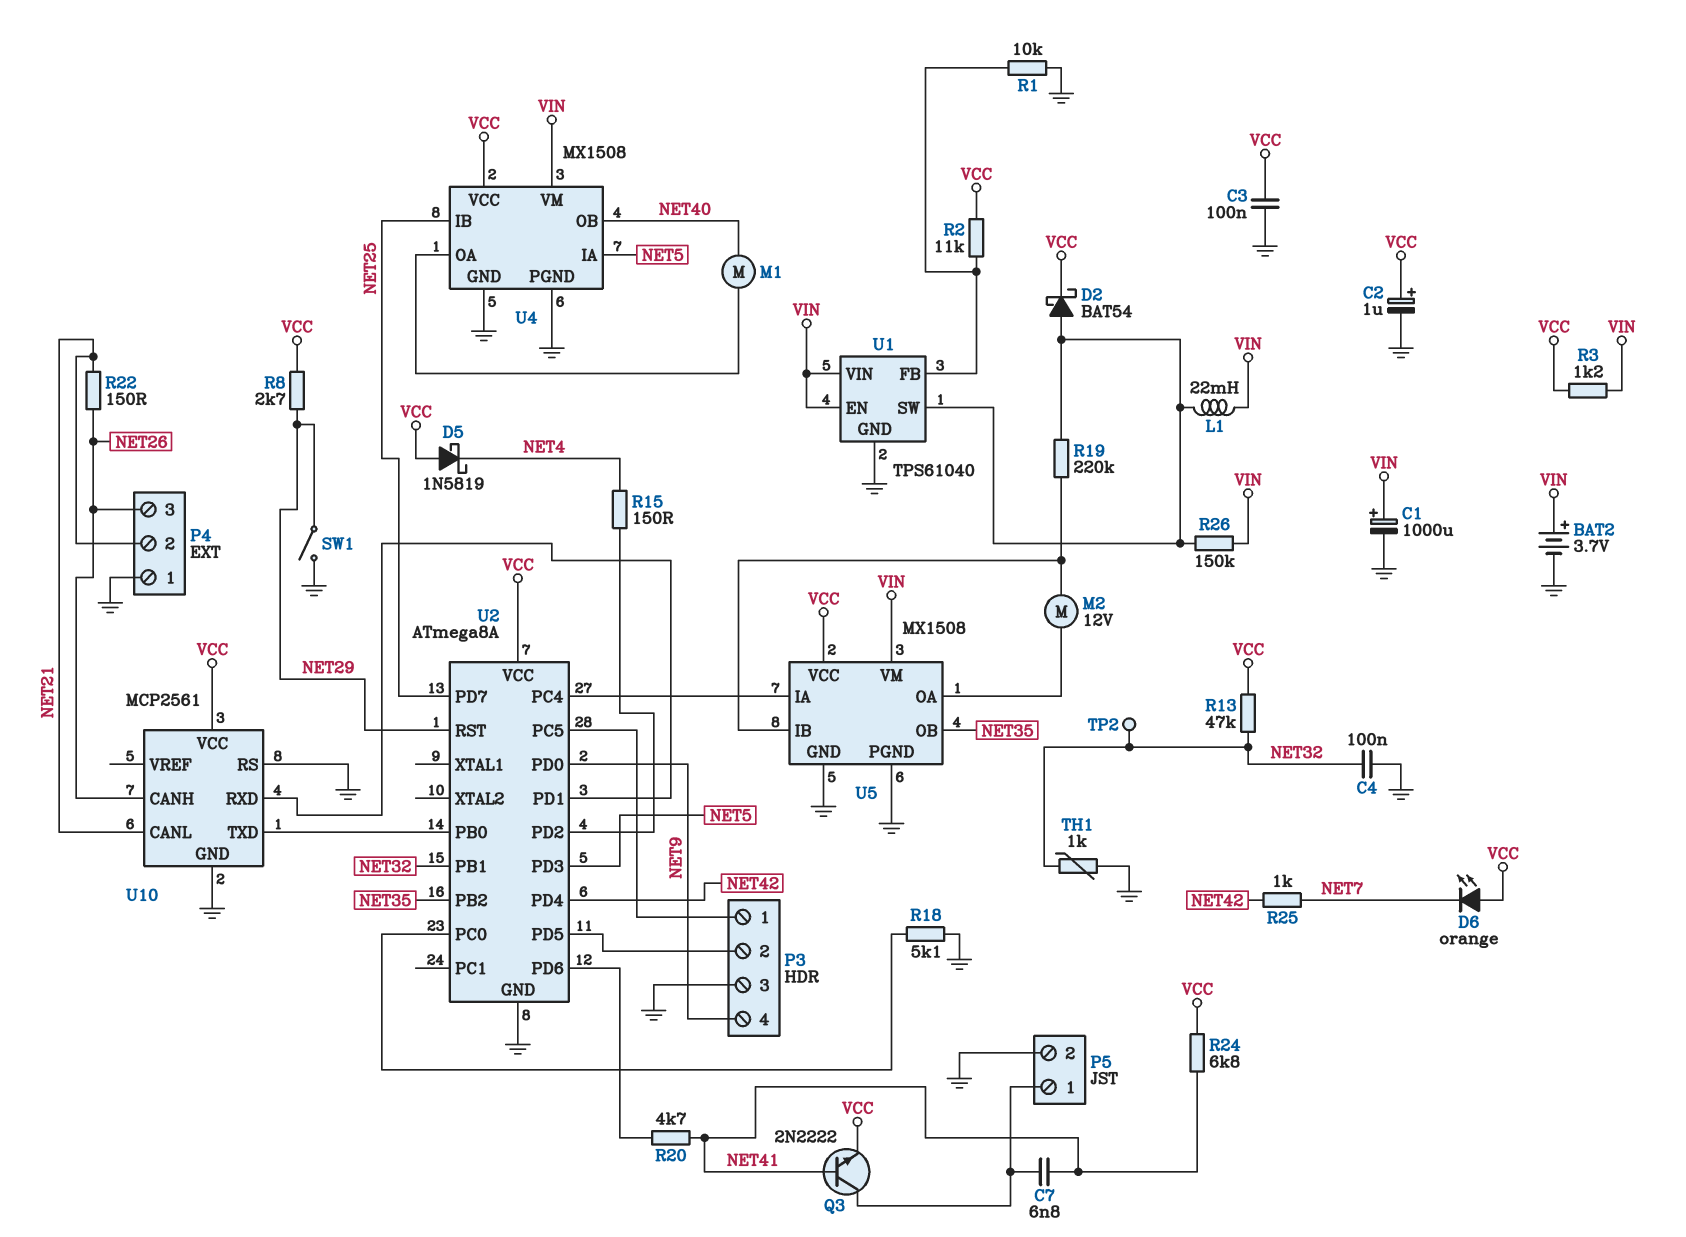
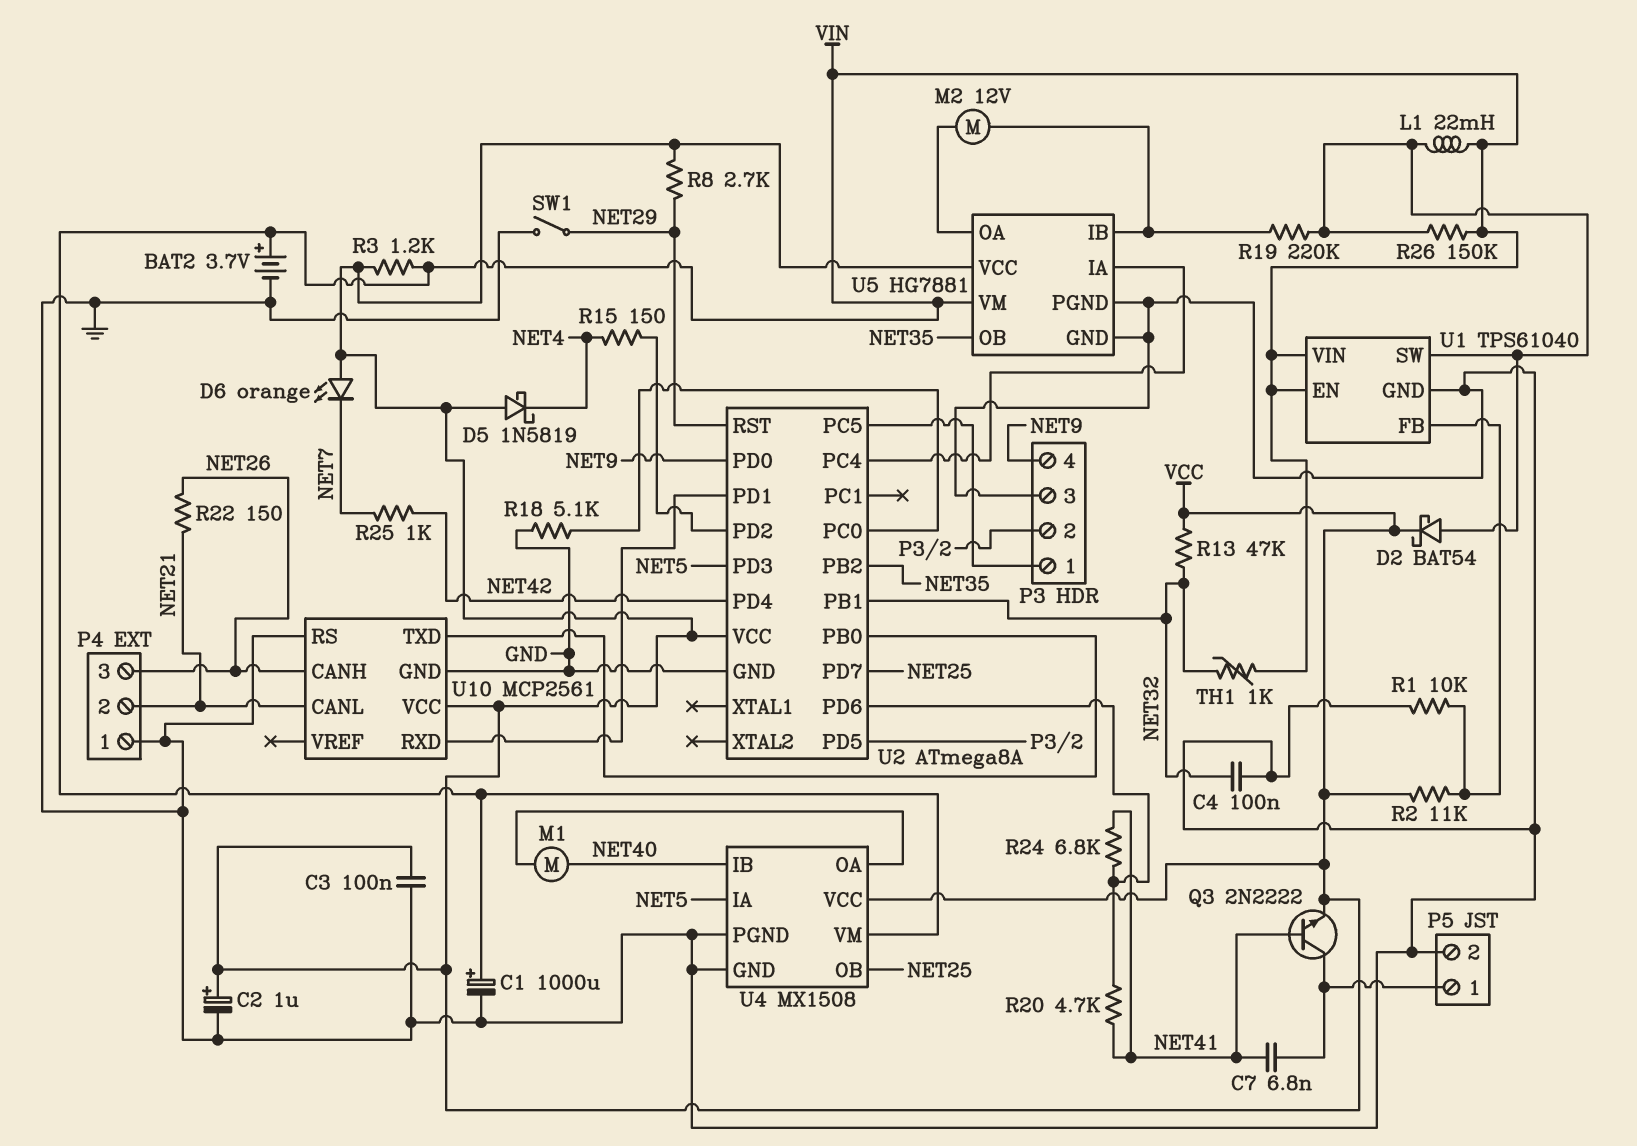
R24: 6.8k (NET41, VCC) -> 6.8k (NET41, U2/PD6)
TH1: 1k (GND, NET32) -> 1k (NET32, VIN)
TP2: test point (NET32) -> none
U4 pin IB: NET25 -> NET40
U4 pin OB: NET40 -> NET25
U5: MX1508 -> HG7881

